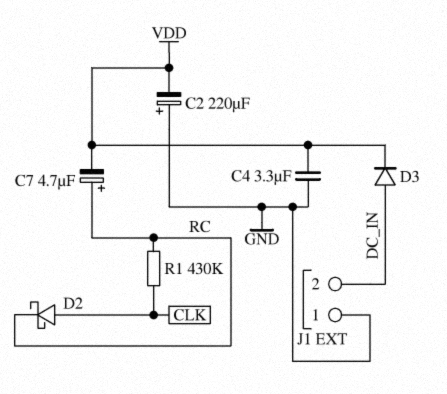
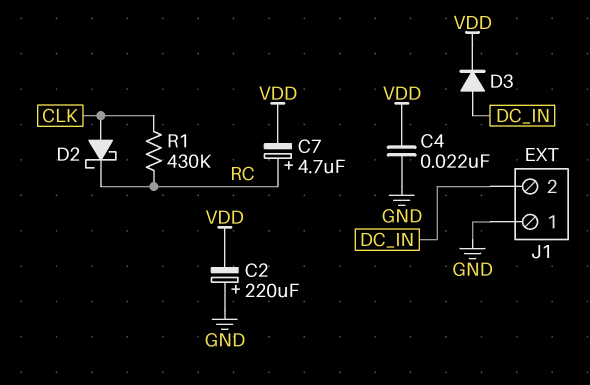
C4: 3.3uF (GND, VDD) -> 22nF (GND, VDD)

